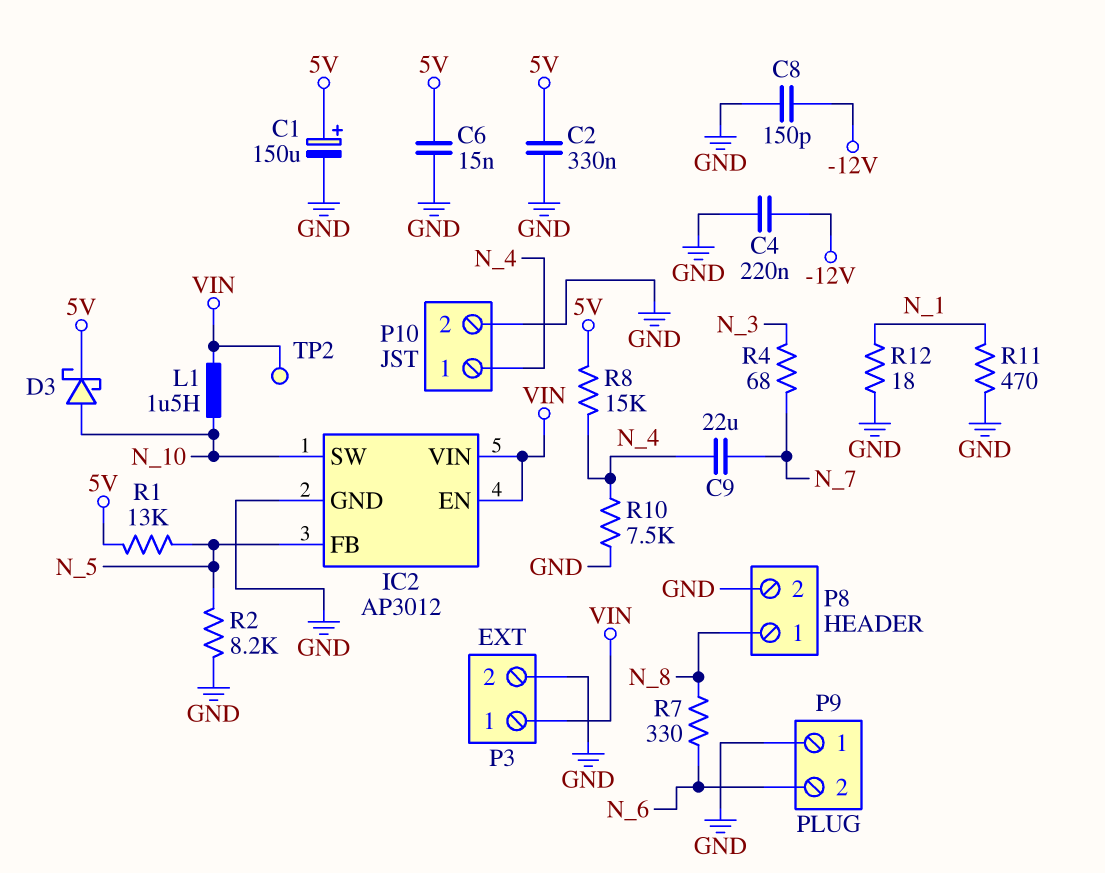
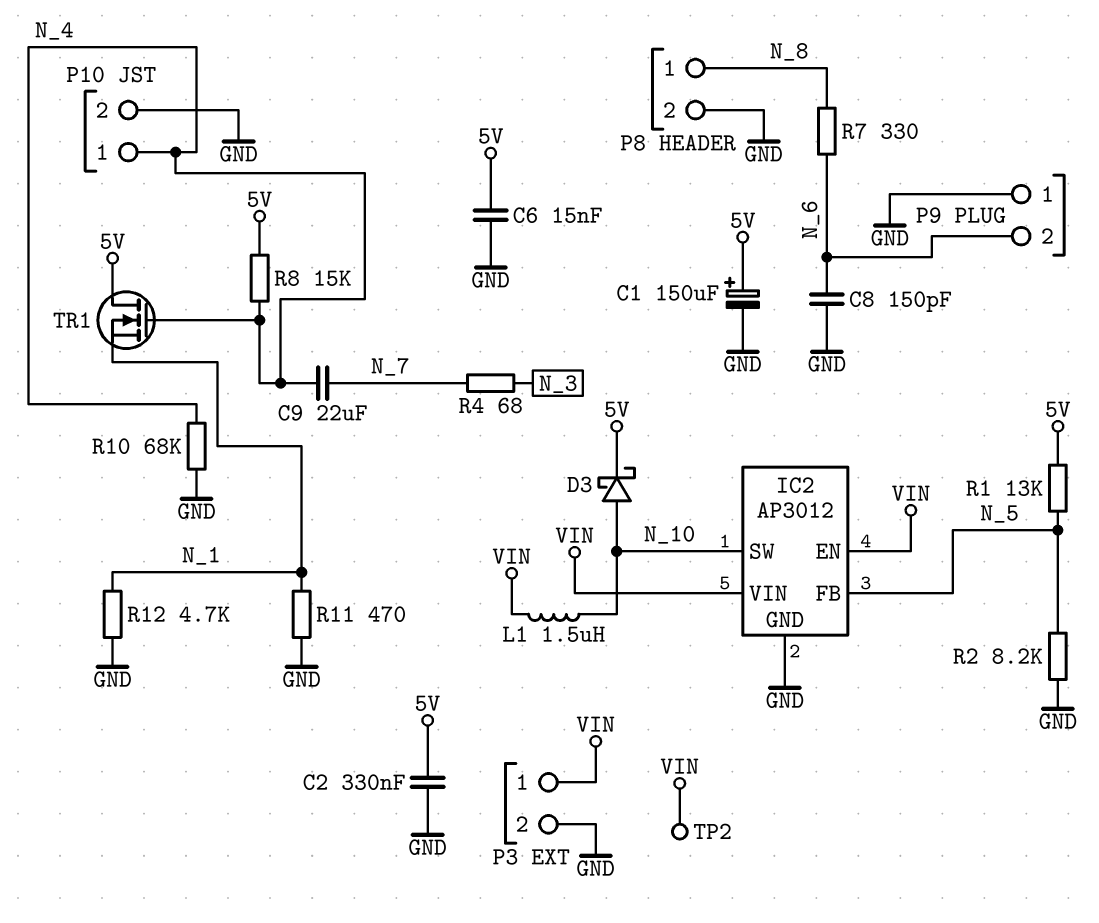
C4: 220nF (-12V, GND) -> none
C8: 150pF (-12V, GND) -> 150pF (GND, N_6)
R10: 7.5k (GND, N_4) -> 68k (GND, N_4)
R12: 18 (GND, N_1) -> 4.7k (GND, N_1)
TR1: none -> NMOS (G N_4, D 5V, S N_1)

